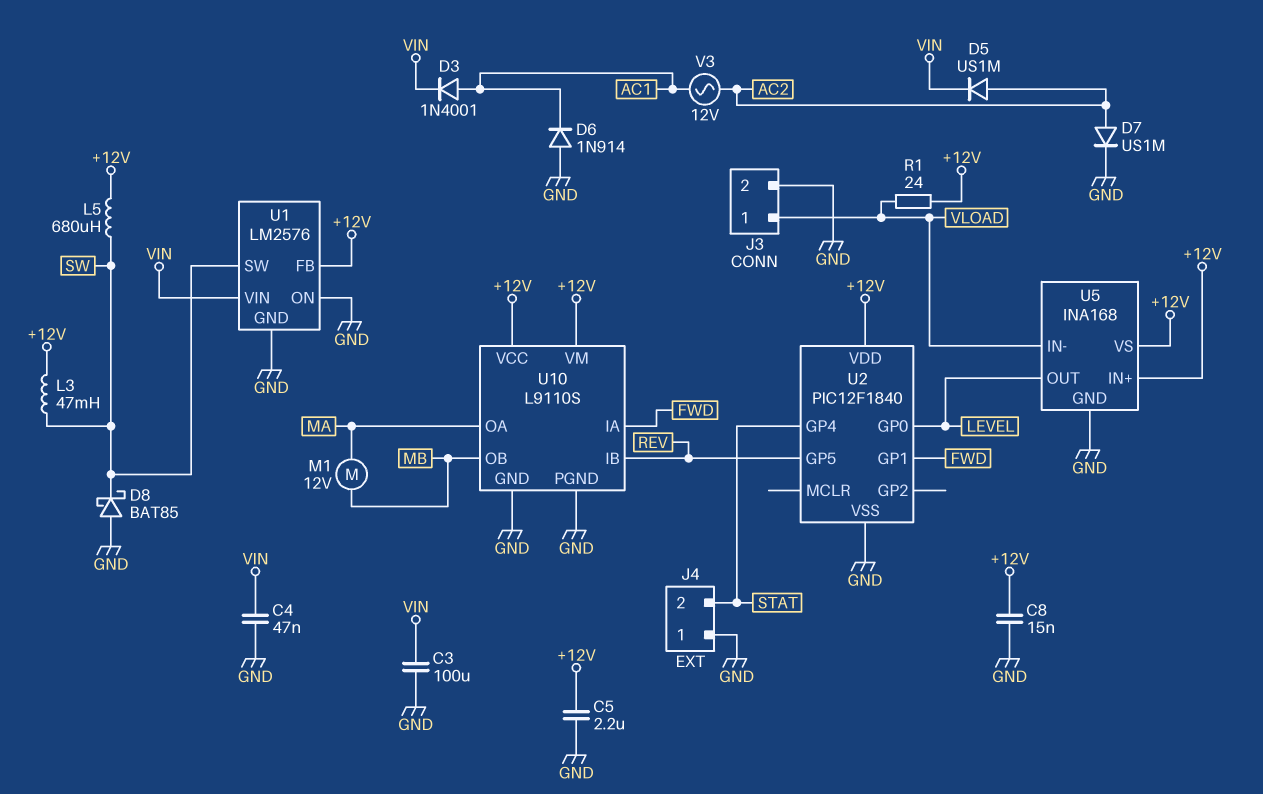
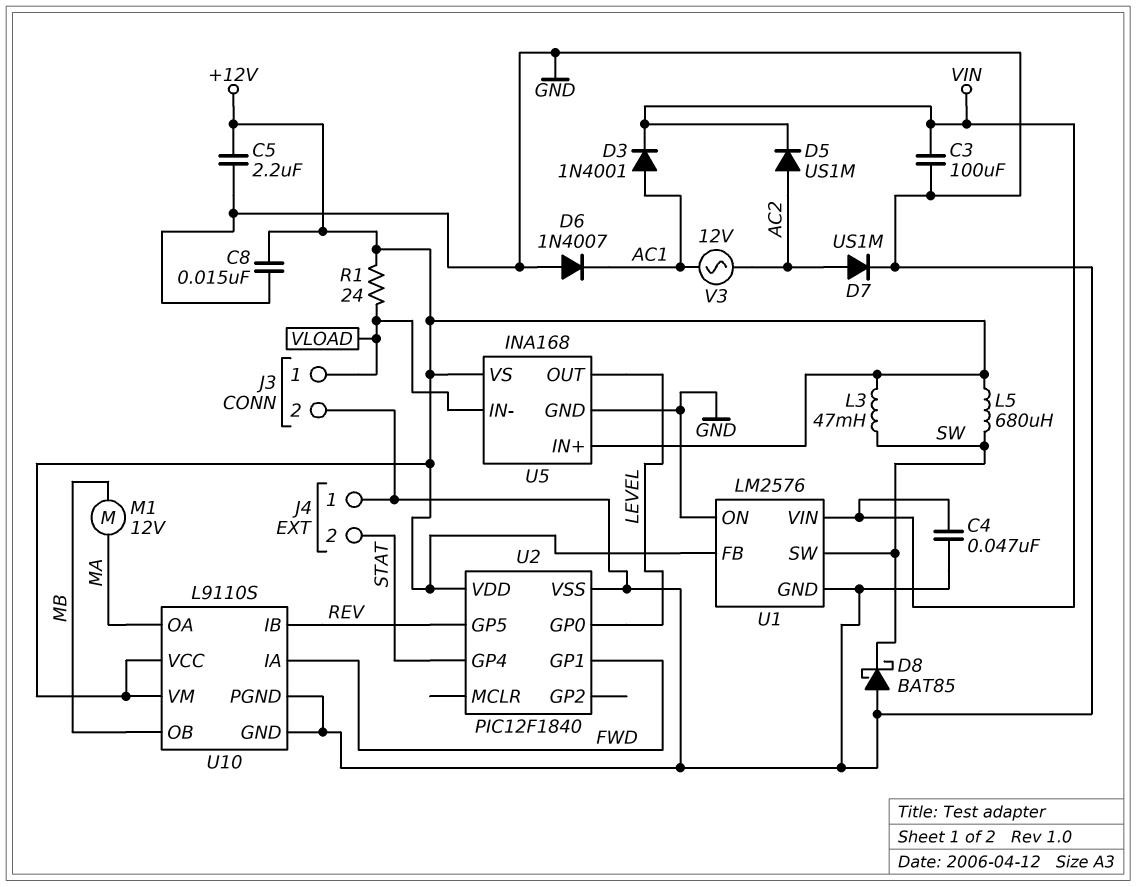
D6: diode 1N914 (A GND, K AC1) -> diode 1N4007 (A GND, K AC1)

